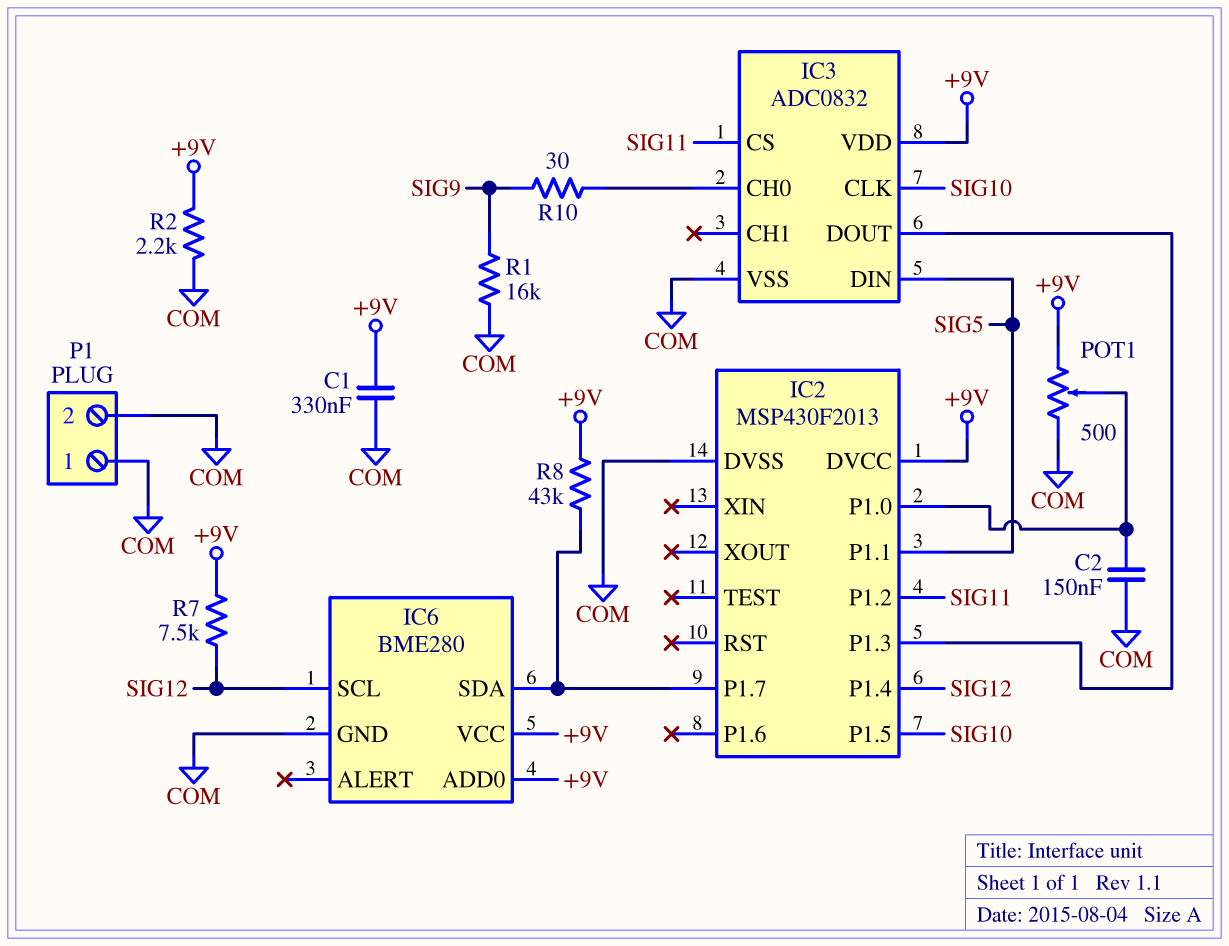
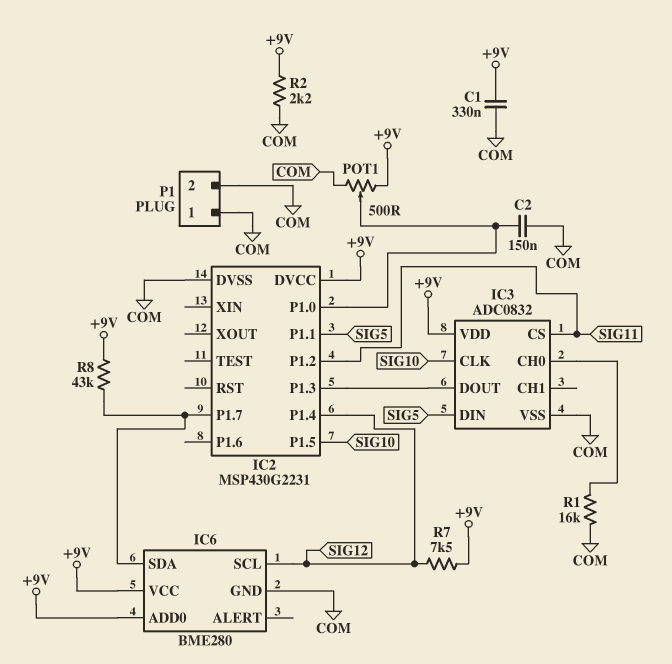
IC2: MSP430F2013 -> MSP430G2231
R1: 16k (COM, SIG9) -> 16k (COM, IC3/CH0)
R10: 30 (IC3/CH0, SIG9) -> none

